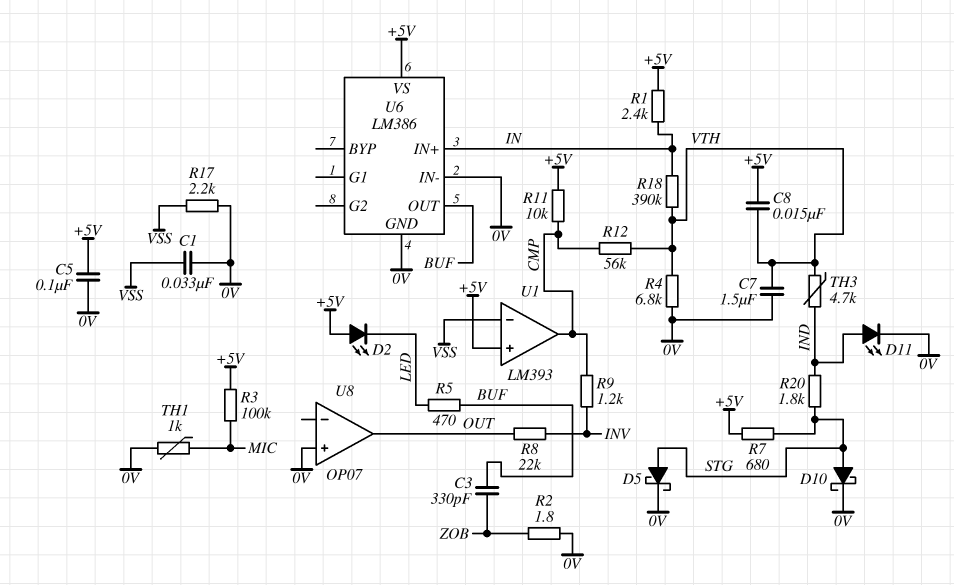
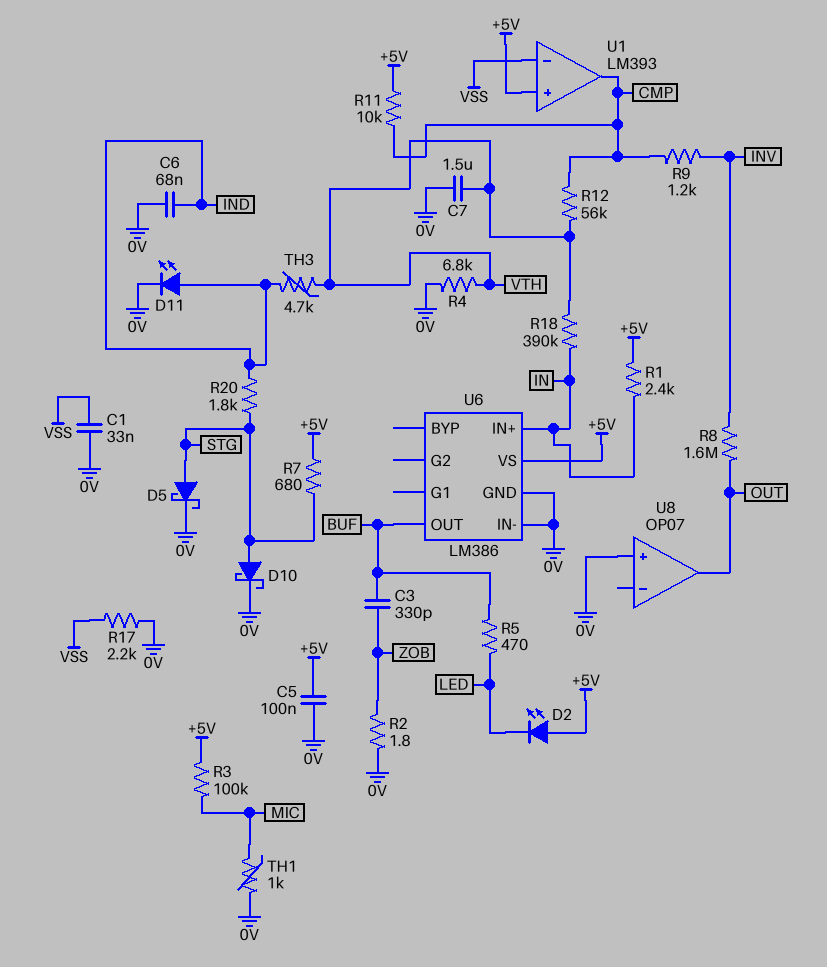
C6: none -> 68nF (0V, IND)
C8: 15nF (+5V, VTH) -> none
R8: 22k (INV, OUT) -> 1.6M (INV, OUT)

